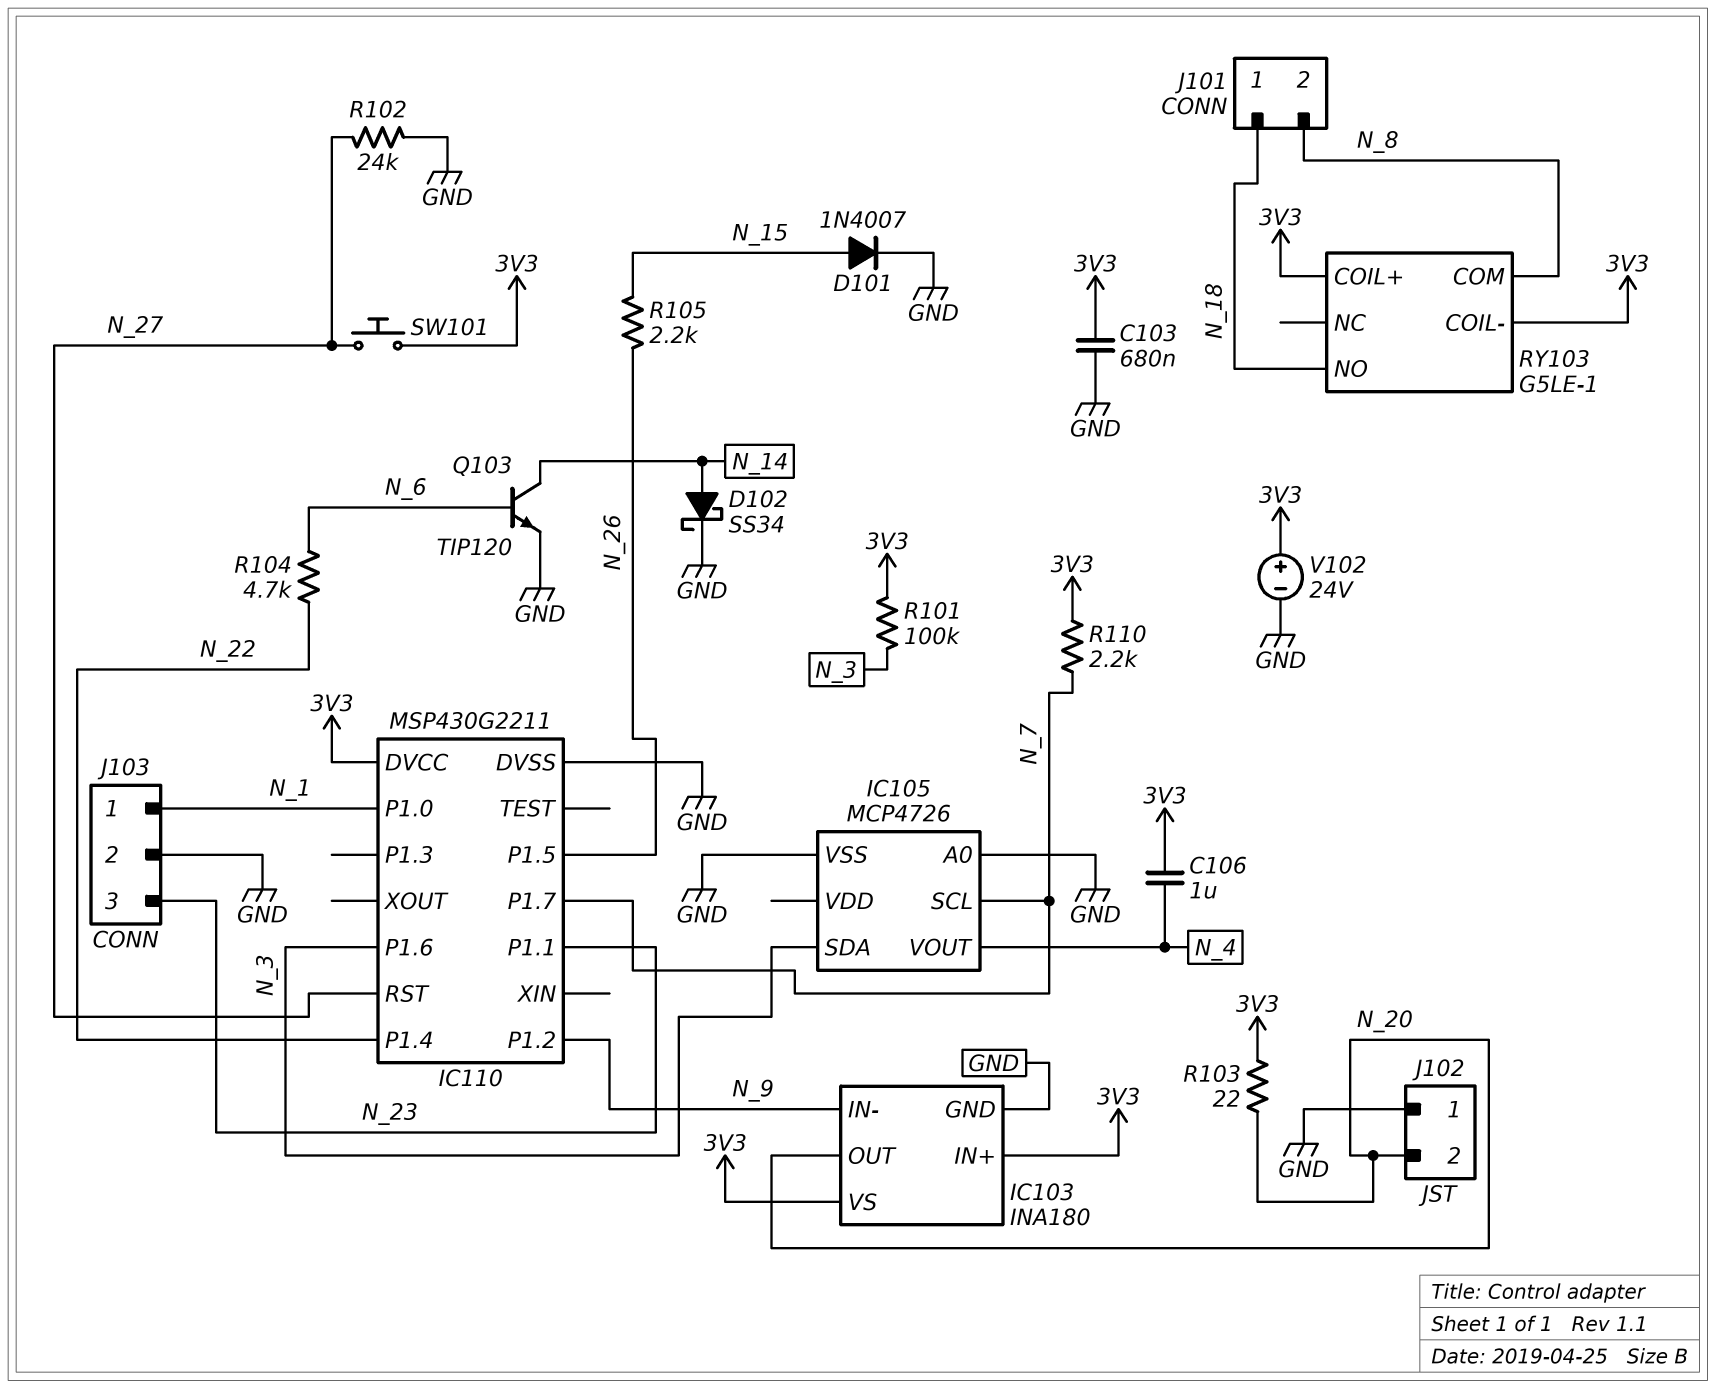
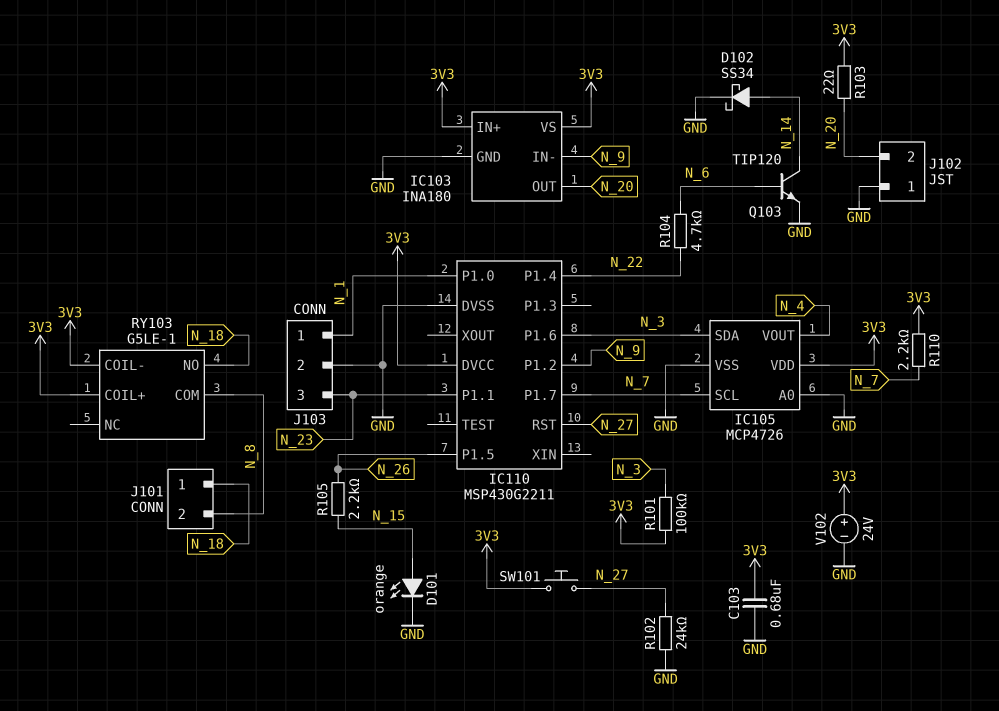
C106: 1uF (3V3, N_4) -> none
D101: diode 1N4007 (A N_15, K GND) -> LED orange (A N_15, K GND)
IC105 pin VDD: none -> 3V3

